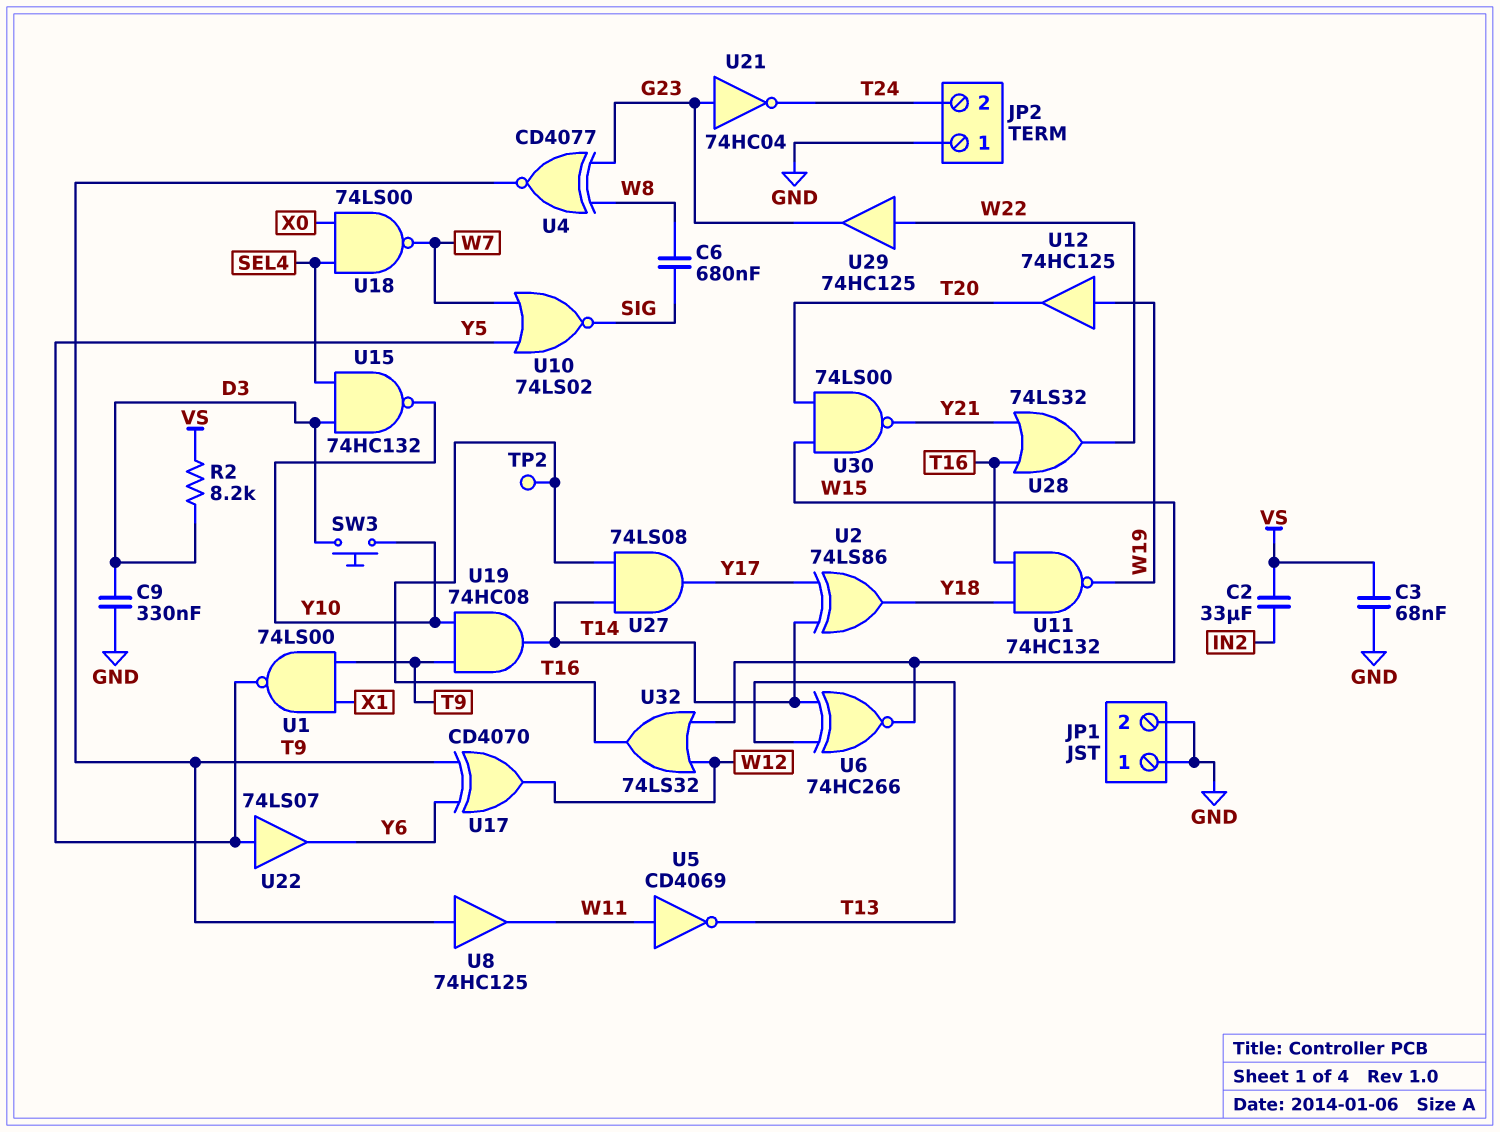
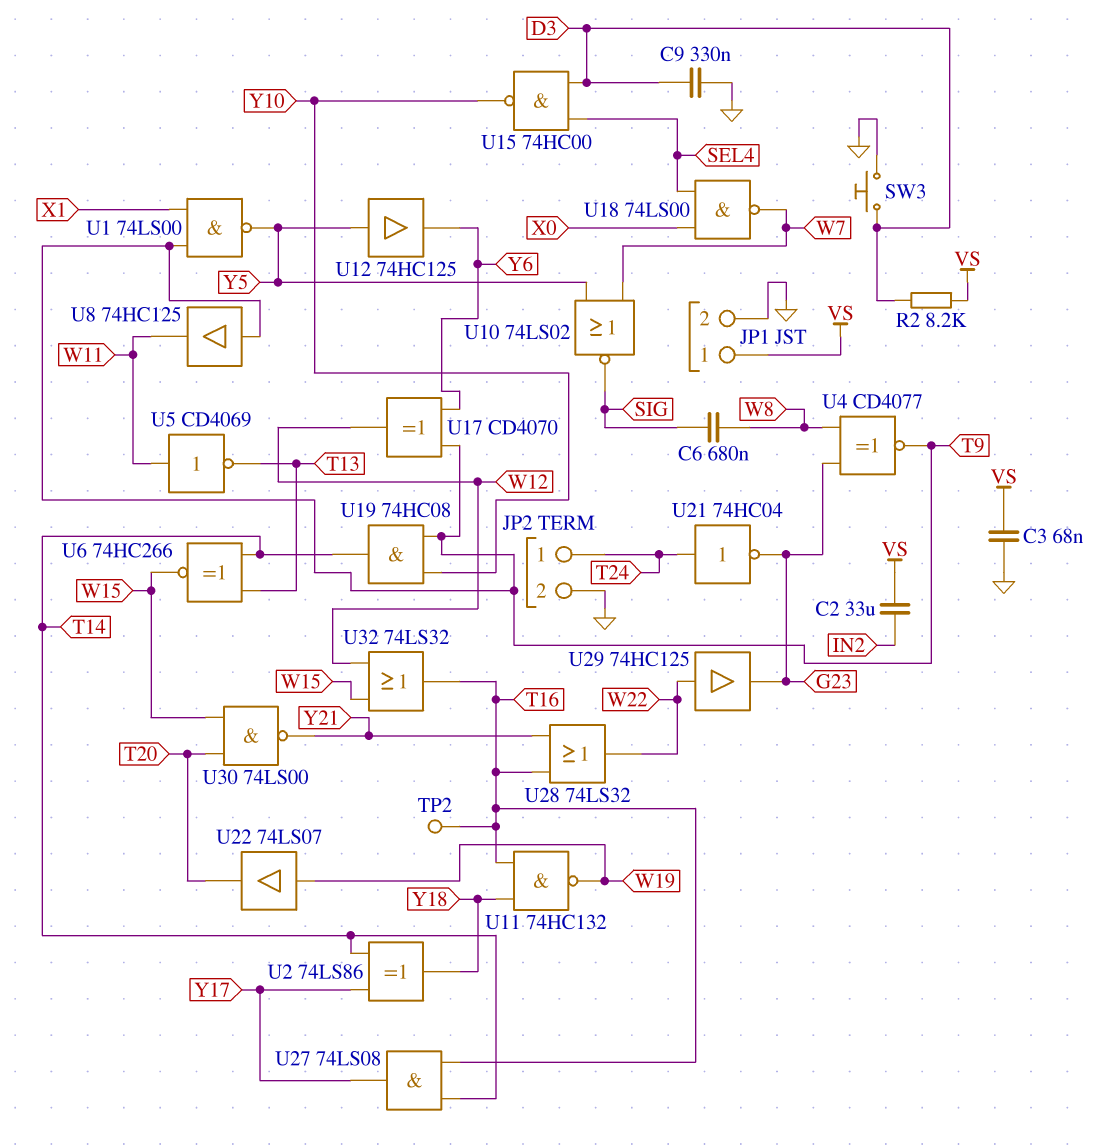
JP1 pin 1: GND -> VS
JP2 pin 1: GND -> T24
JP2 pin 2: T24 -> GND
SW3: button (D3, Y10) -> button (D3, GND)
U12: buffer 74HC125 (in W19, out T20) -> buffer 74HC125 (in Y5, out Y6)
U15: NAND 74HC132 (in D3, in SEL4, out Y10) -> NAND 74HC00 (in D3, in SEL4, out Y10)
U21: NOT 74HC04 (in G23, out T24) -> NOT 74HC04 (in T24, out G23)
U22: buffer 74LS07 (in Y5, out Y6) -> buffer 74LS07 (in W19, out T20)

